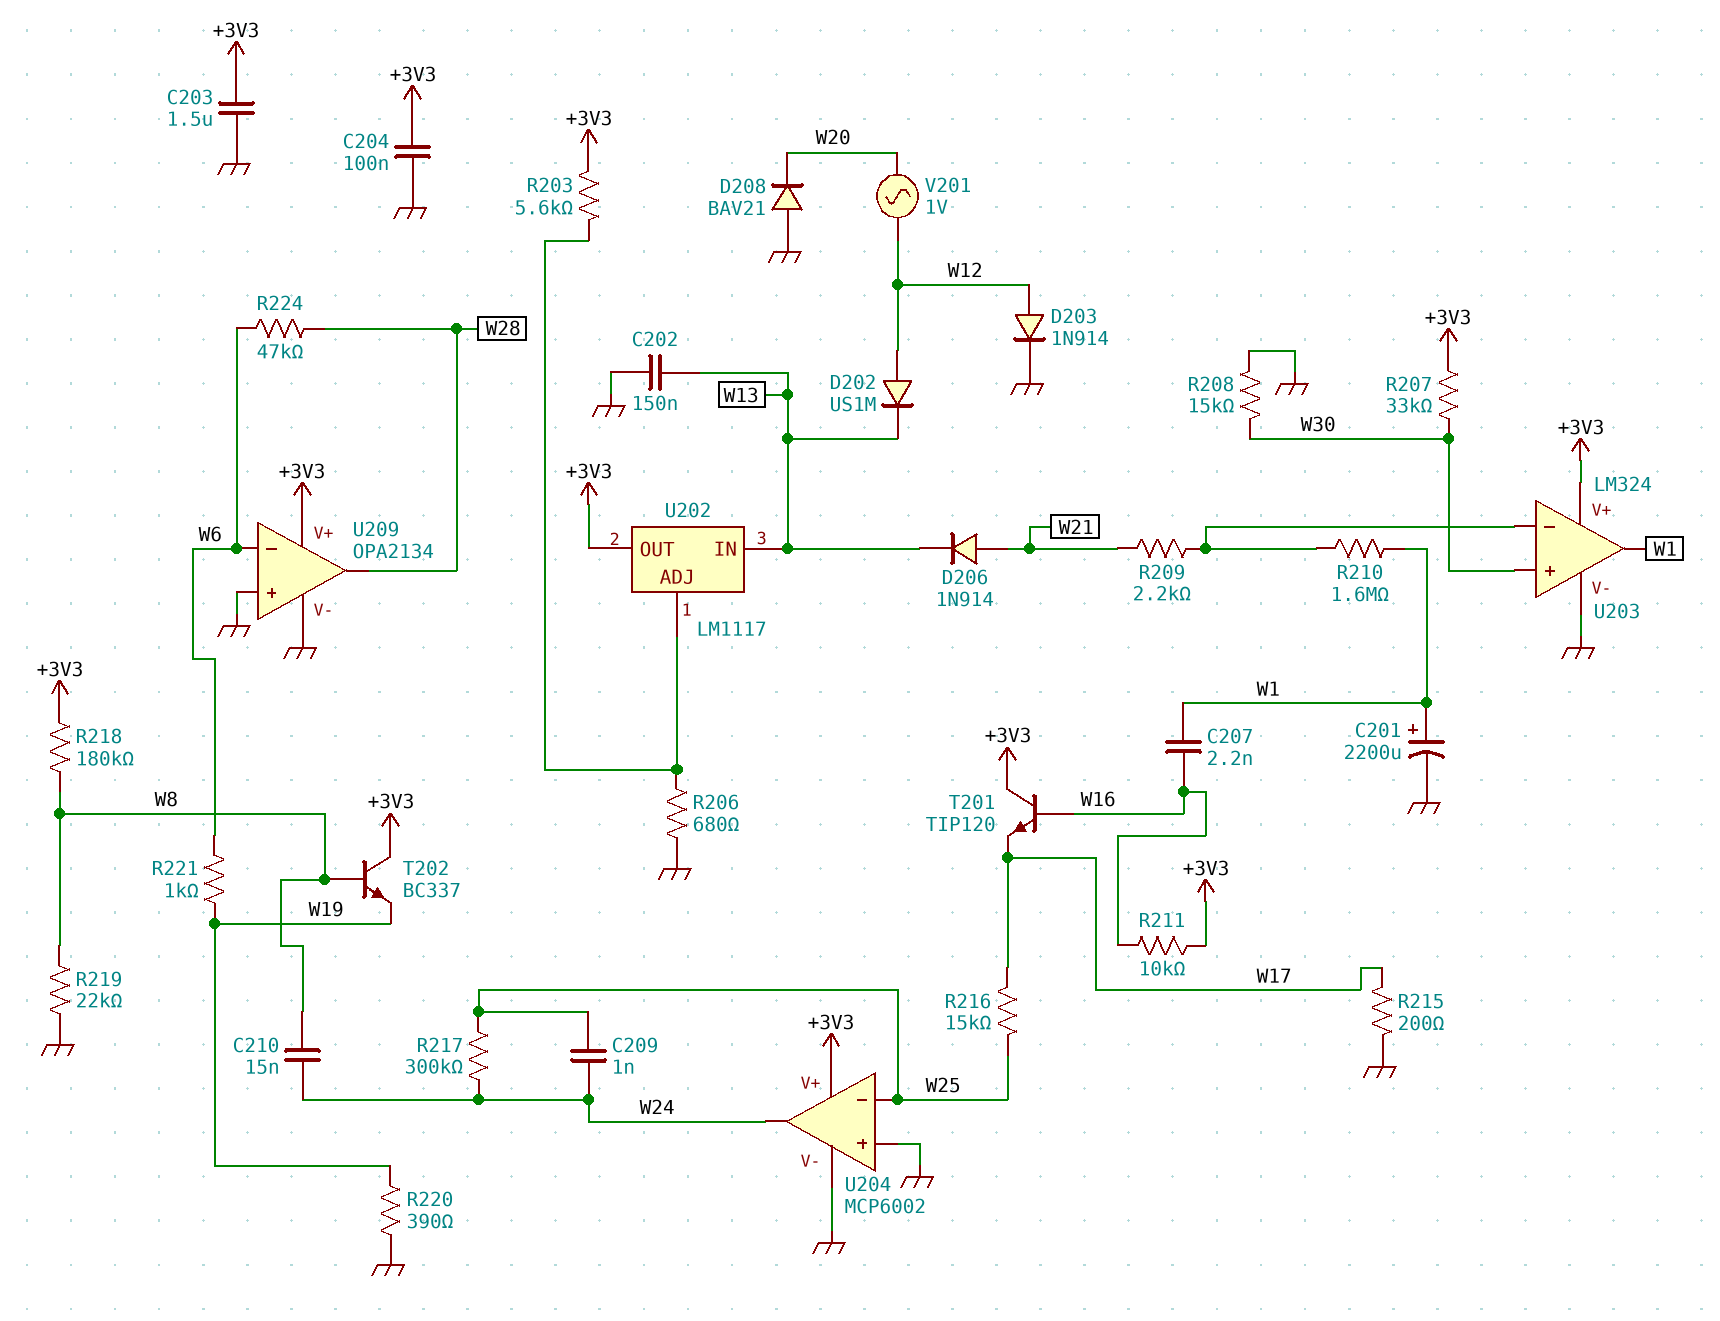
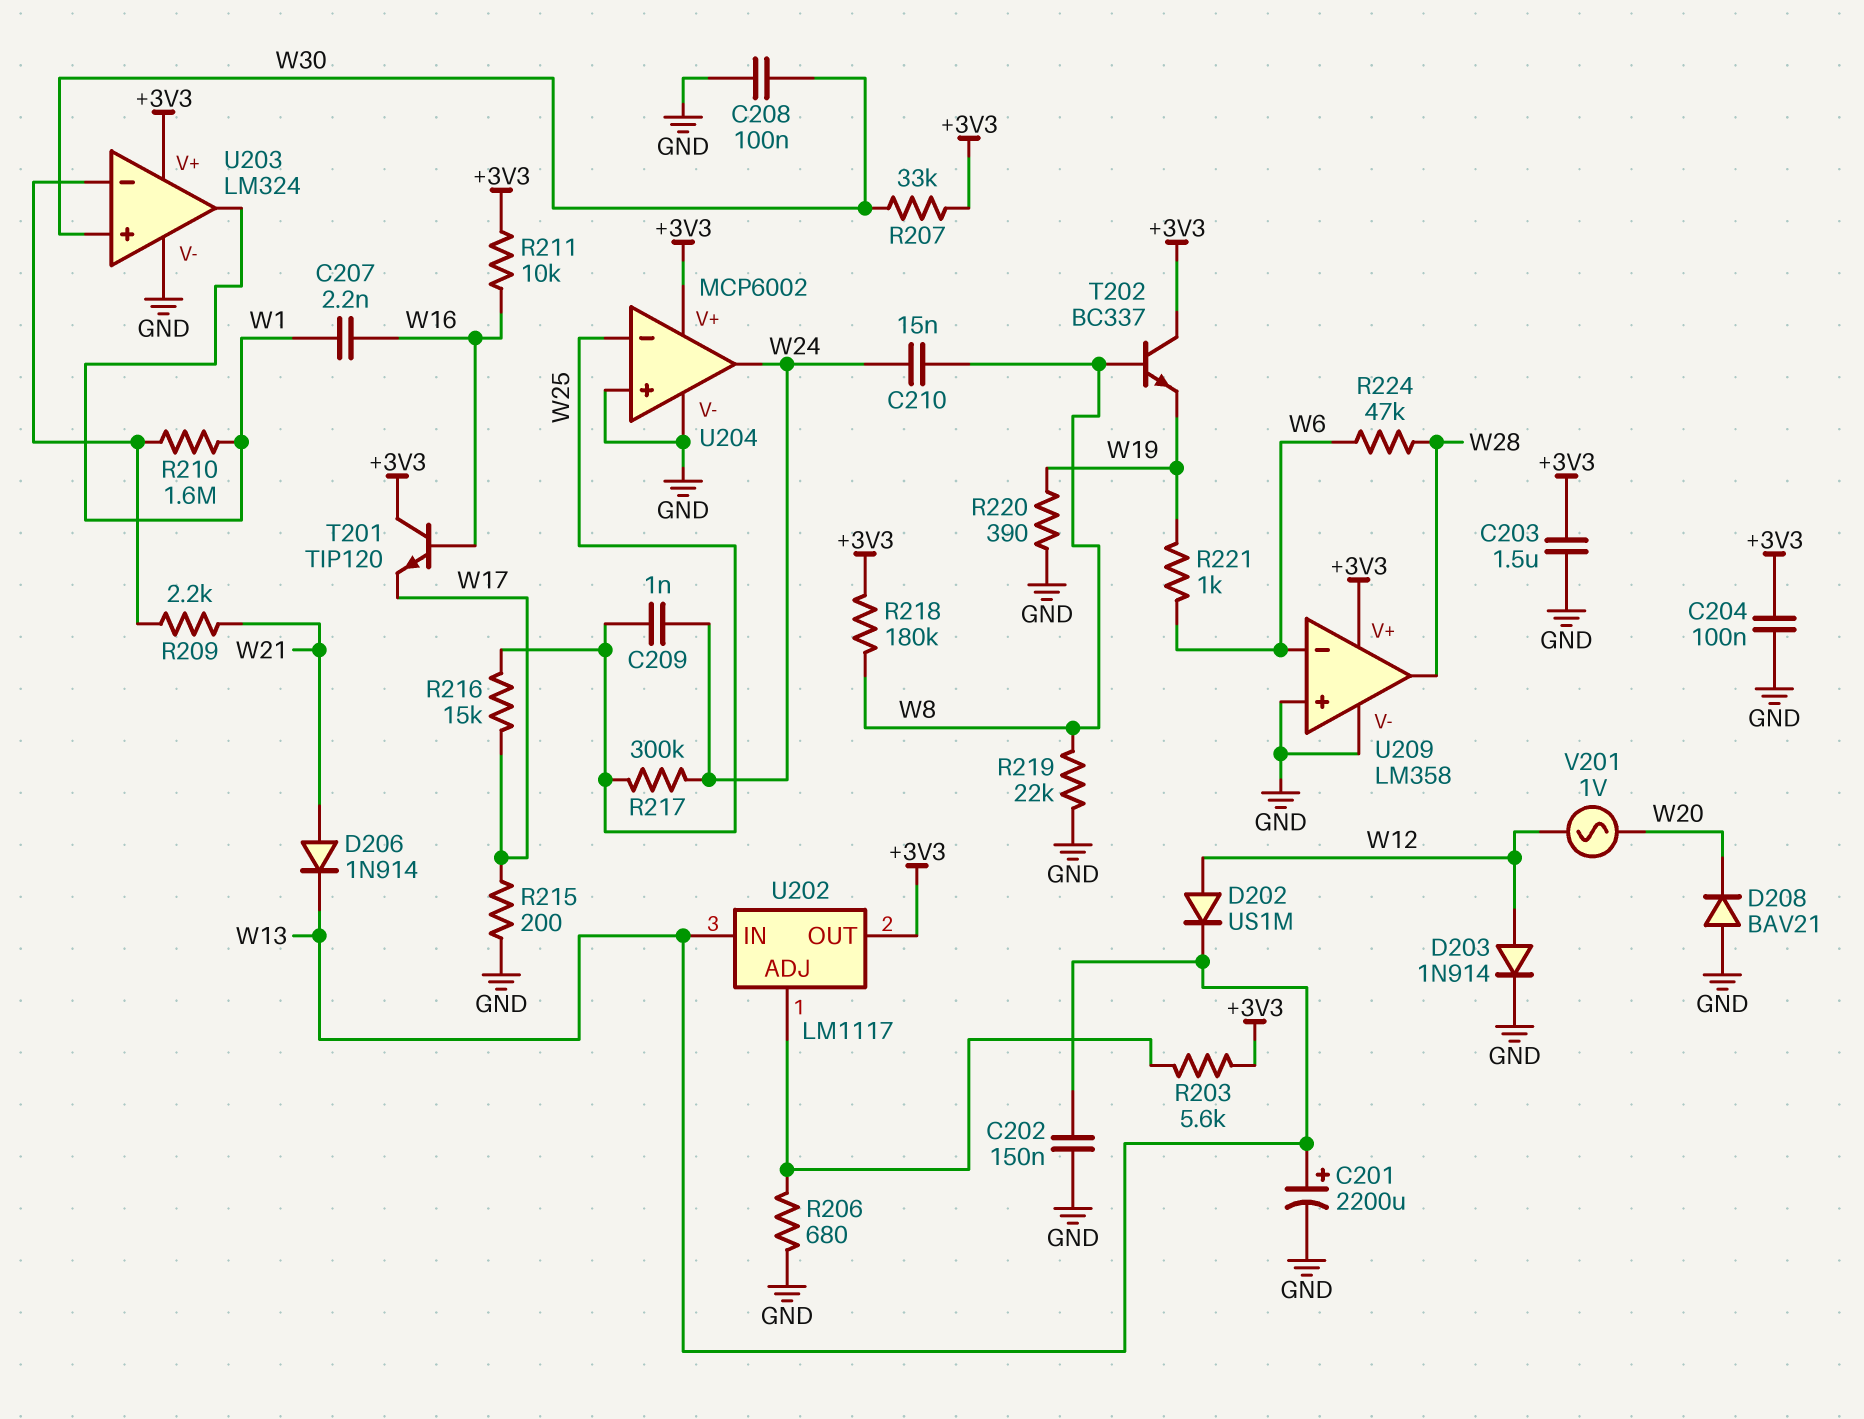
C201: 2200uF (plus W1, minus GND) -> 2200uF (plus W13, minus GND)
C208: none -> 100nF (GND, W30)
R208: 15k (GND, W30) -> none
U209: OPA2134 -> LM358

